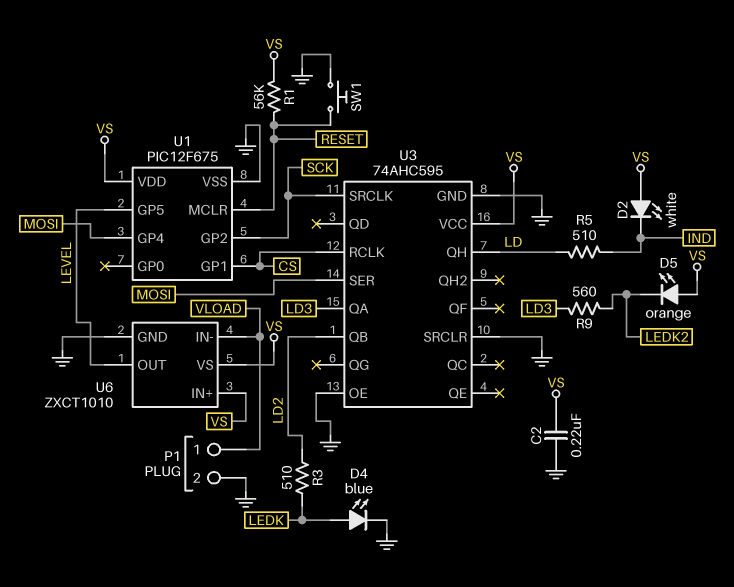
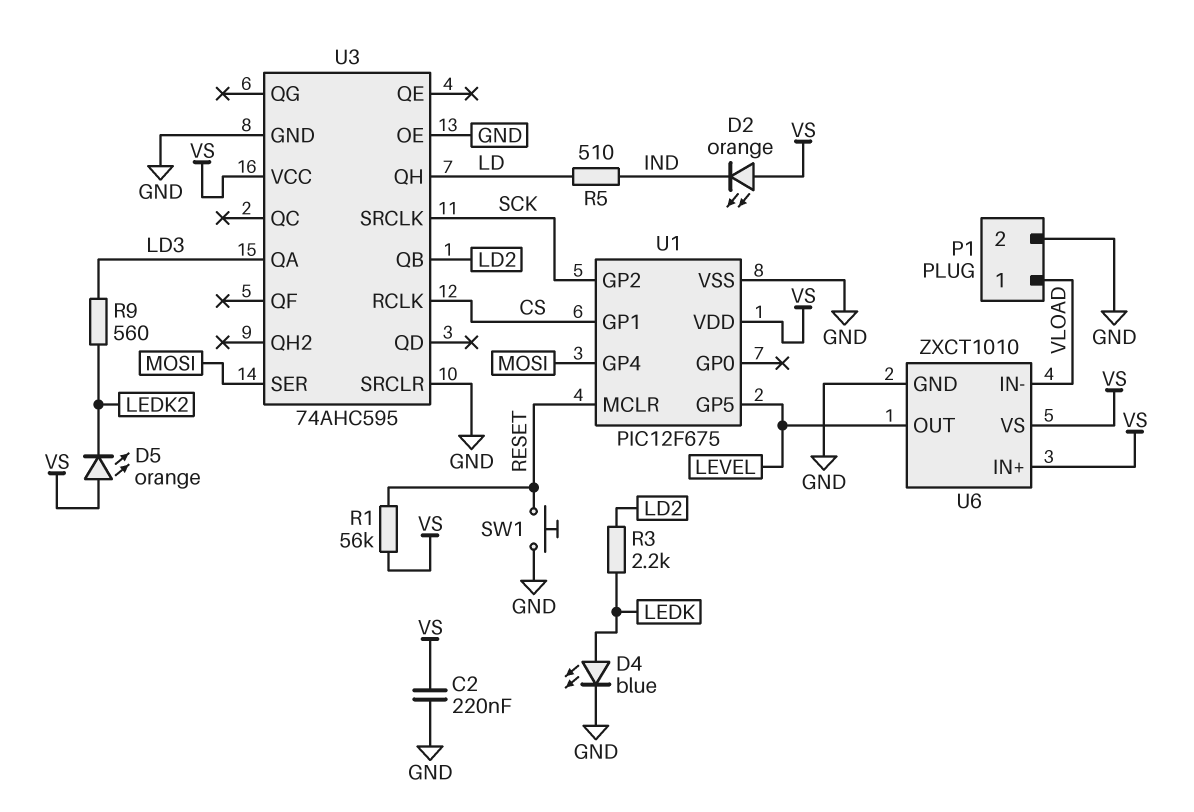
D2: LED white (A VS, K IND) -> LED orange (A VS, K IND)
R3: 510 (LD2, LEDK) -> 2.2k (LD2, LEDK)

